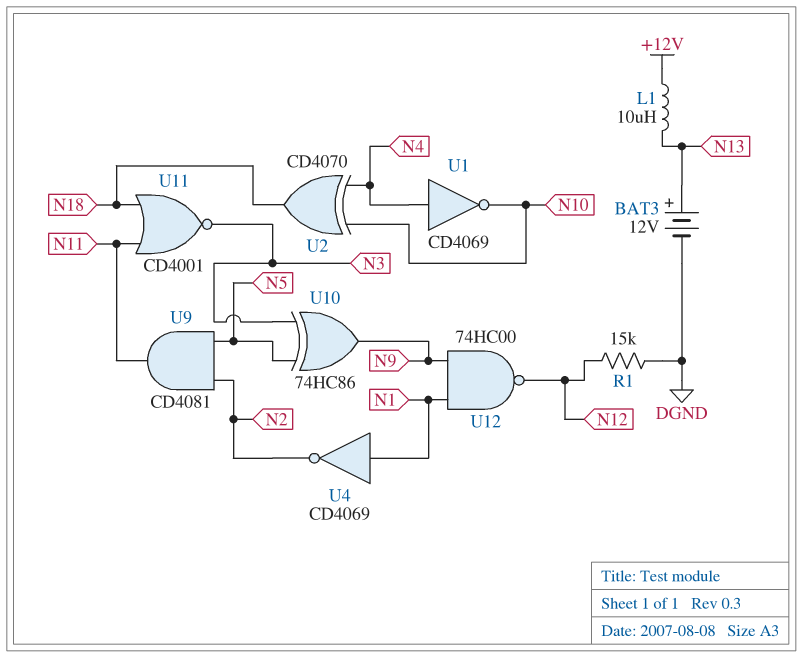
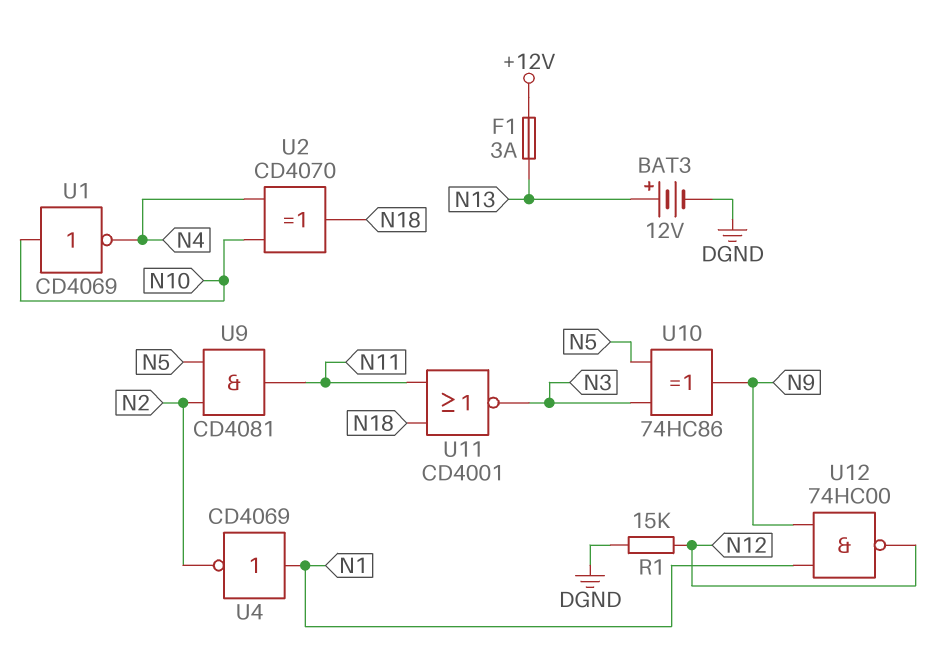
F1: none -> 3A (+12V, N13)
L1: 10uH (+12V, N13) -> none
U1: NOT CD4069 (in N4, out N10) -> NOT CD4069 (in N10, out N4)

